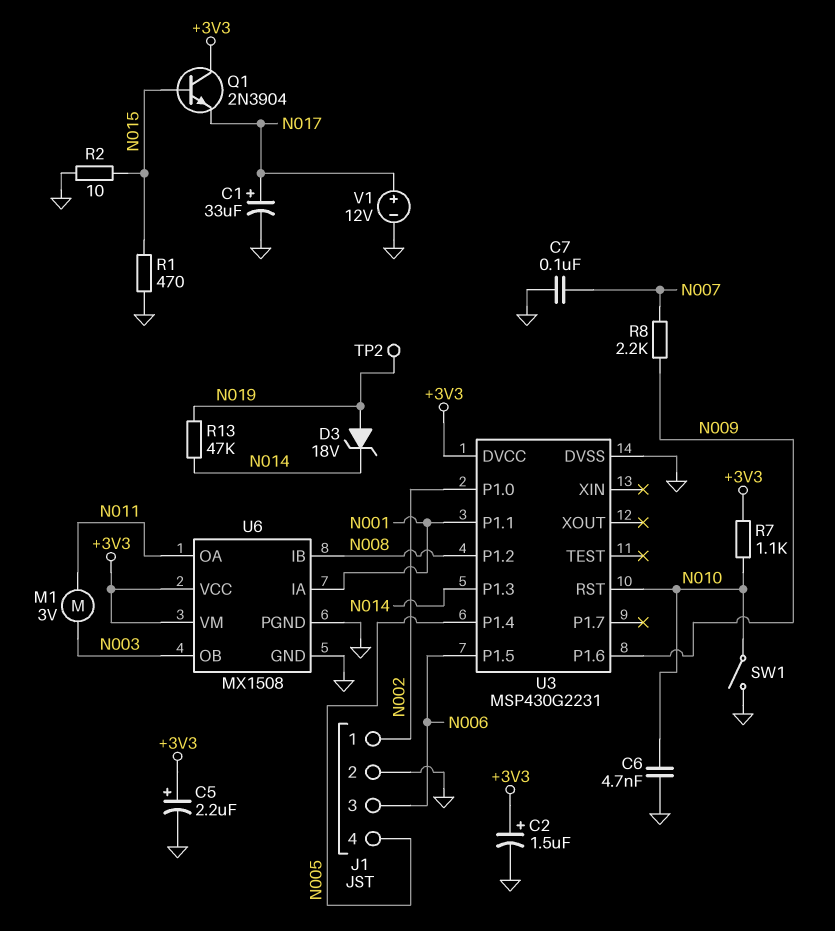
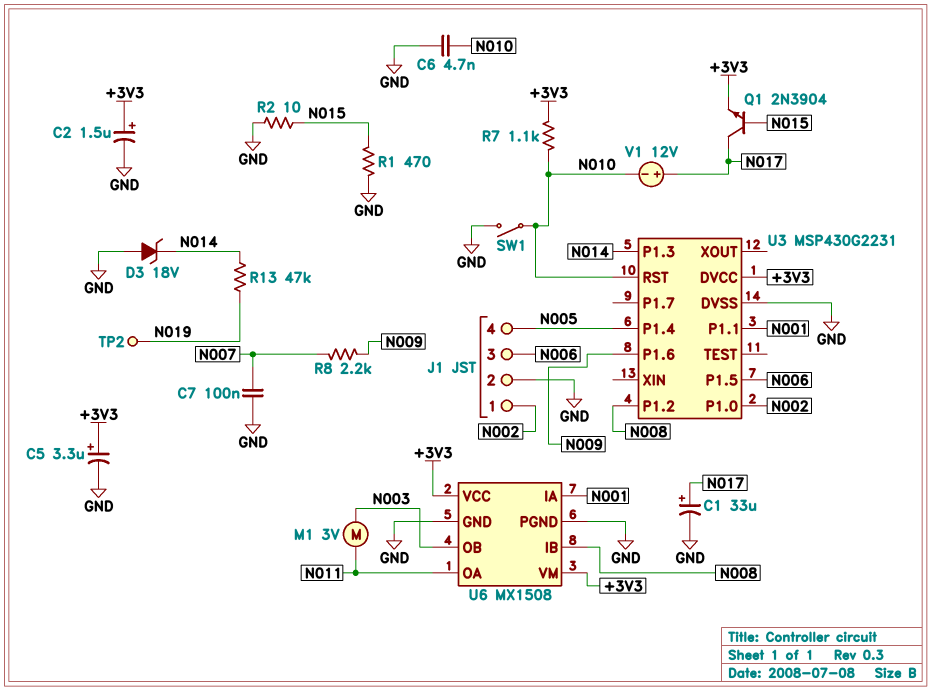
C5: 2.2uF (plus +3V3, minus GND) -> 3.3uF (plus +3V3, minus GND)
D3: zener 18V (A N019, K N014) -> zener 18V (A GND, K N014)
Q1: NPN 2N3904 (B N015, C +3V3, E N017) -> NPN 2N3904 (B N015, C N017, E +3V3)
V1: 12V (plus N017, minus GND) -> 12V (plus N017, minus N010)

